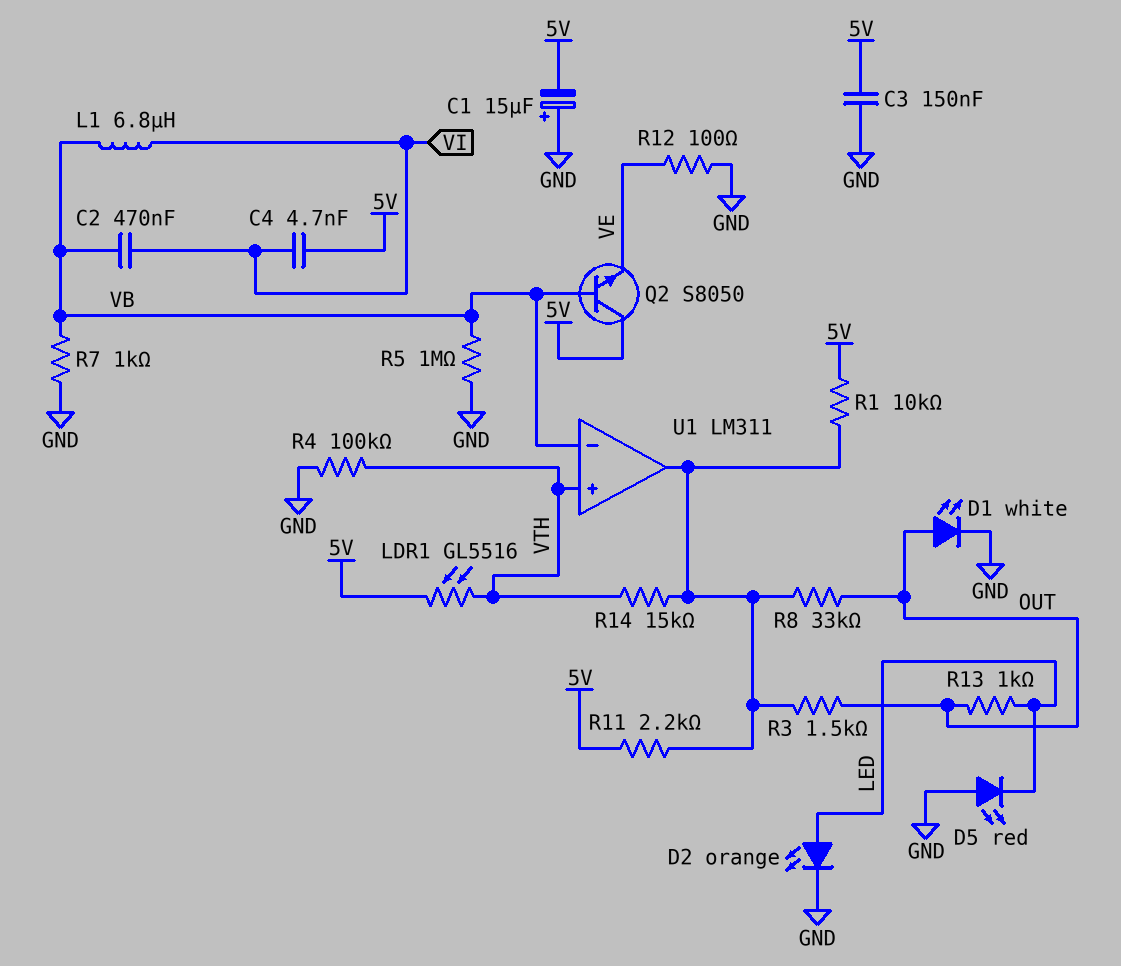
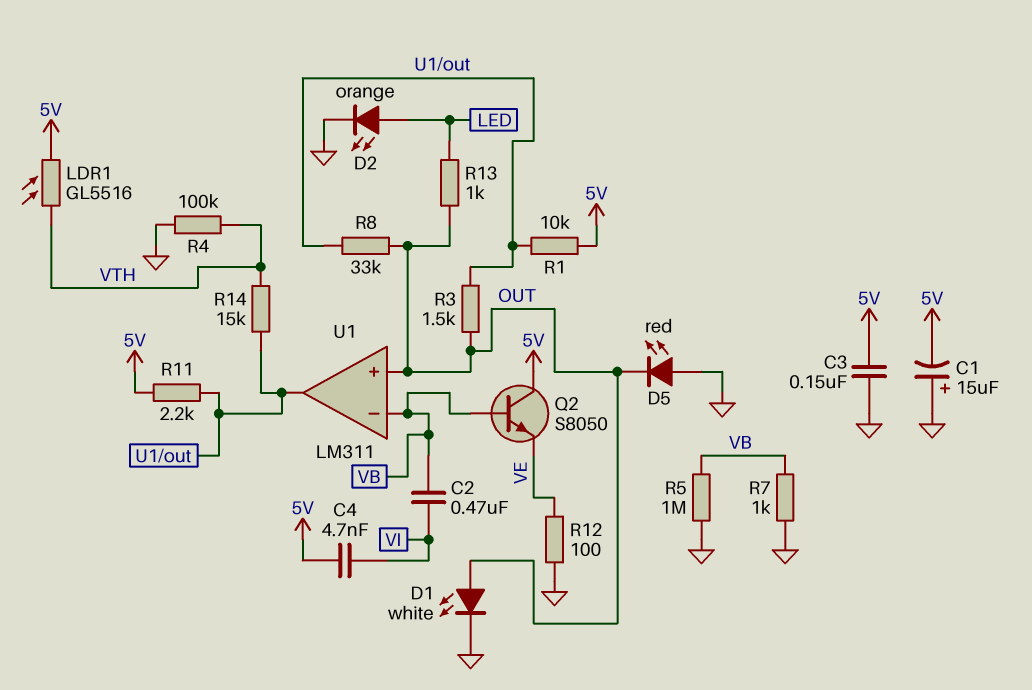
D5: LED red (A GND, K LED) -> LED red (A GND, K OUT)
L1: 6.8uH (VB, VI) -> none
U1 pin in+: VTH -> OUT

